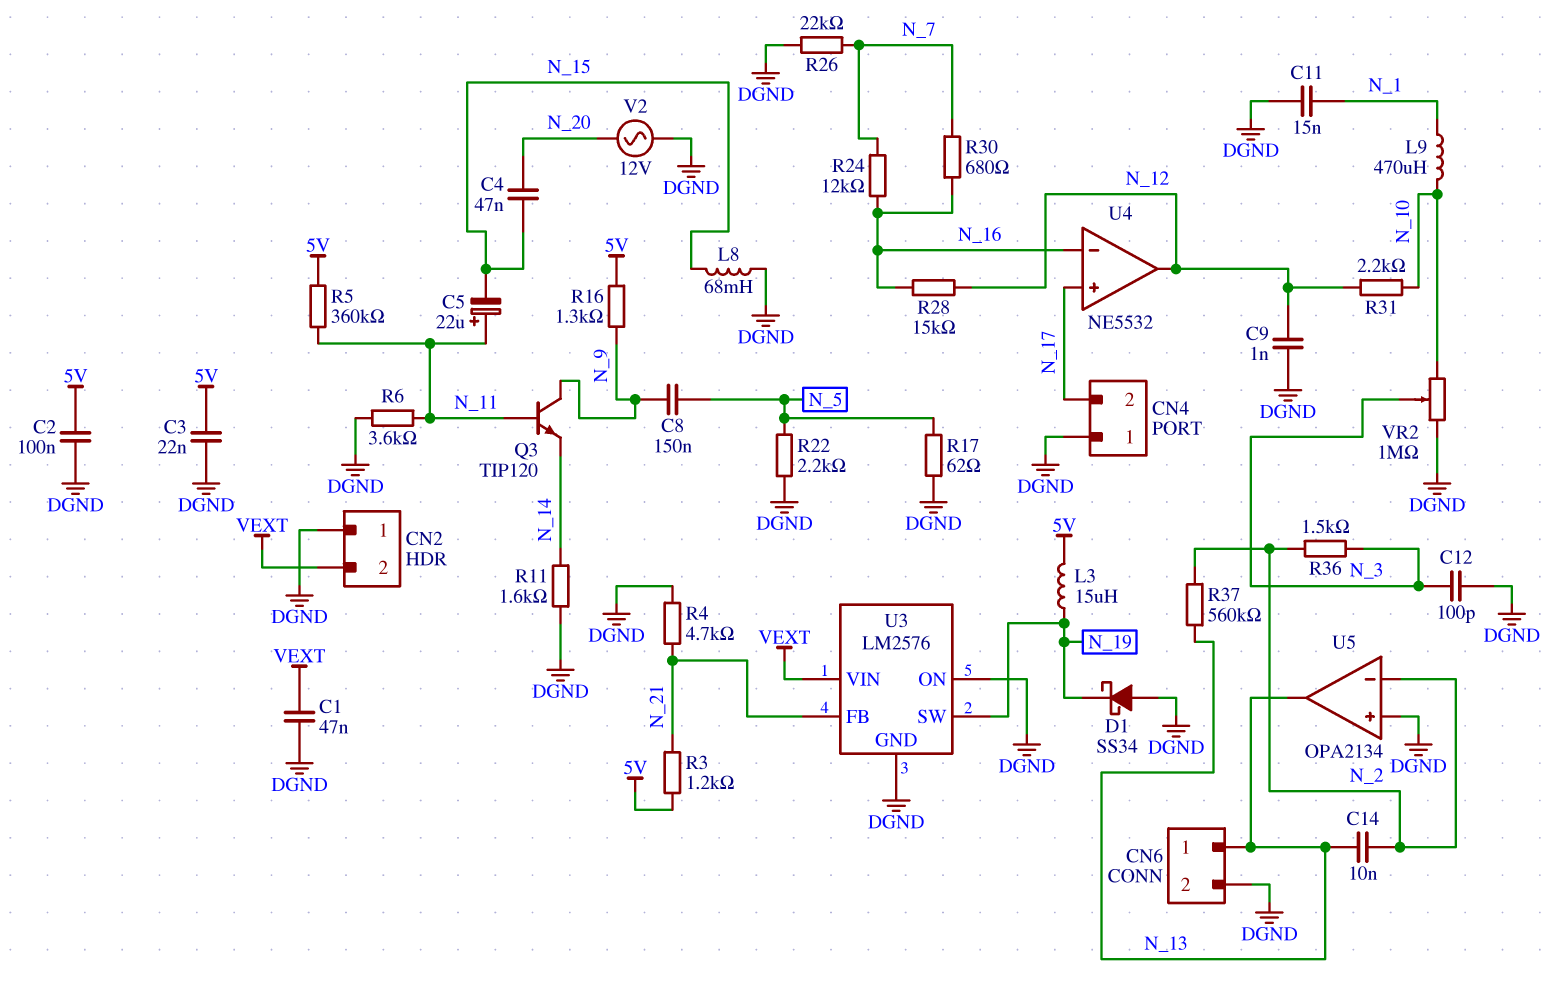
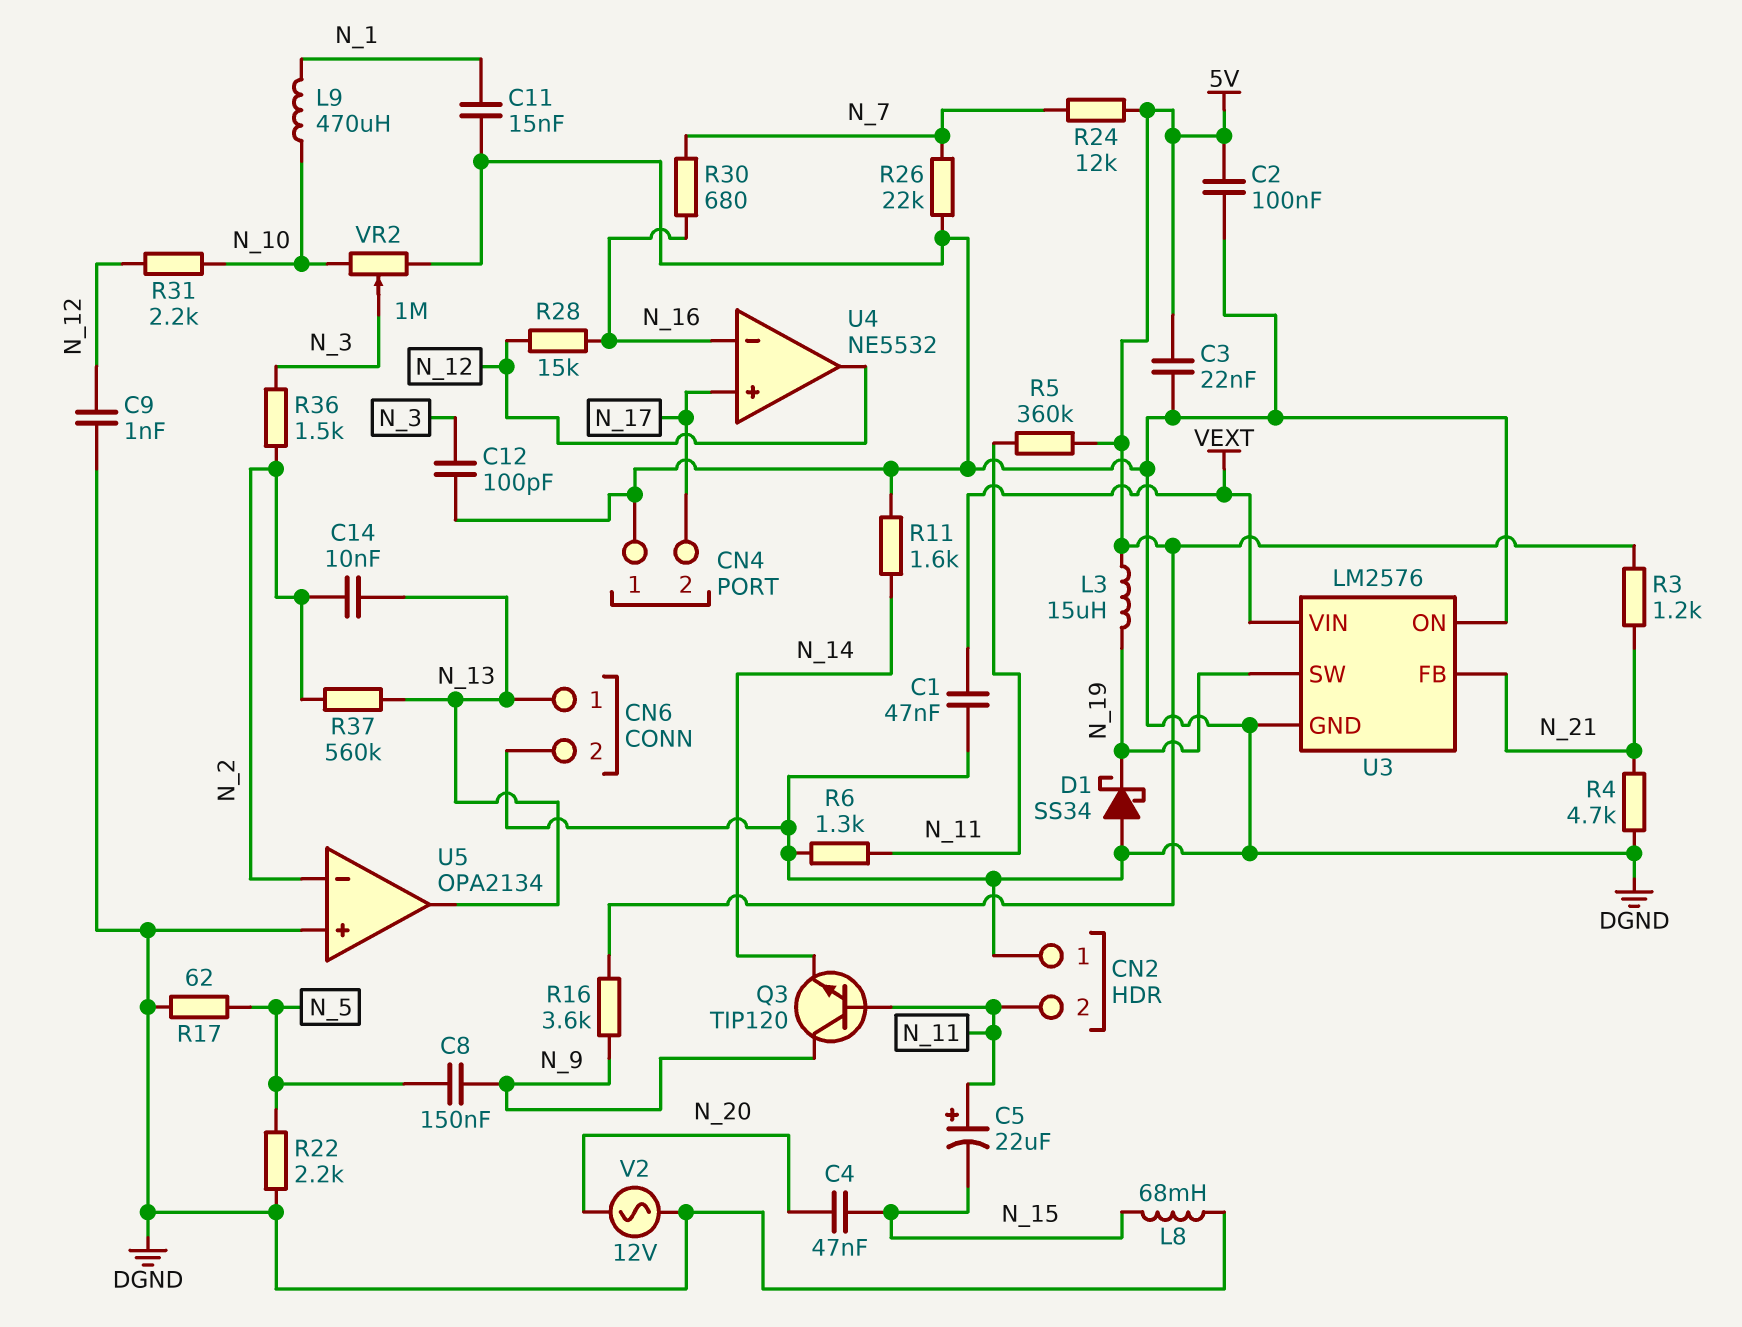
CN2 pin 2: VEXT -> N_11
R6: 3.6k (DGND, N_11) -> 1.3k (DGND, N_11)
R16: 1.3k (5V, N_9) -> 3.6k (5V, N_9)
R24: 12k (N_7, N_16) -> 12k (5V, N_7)

